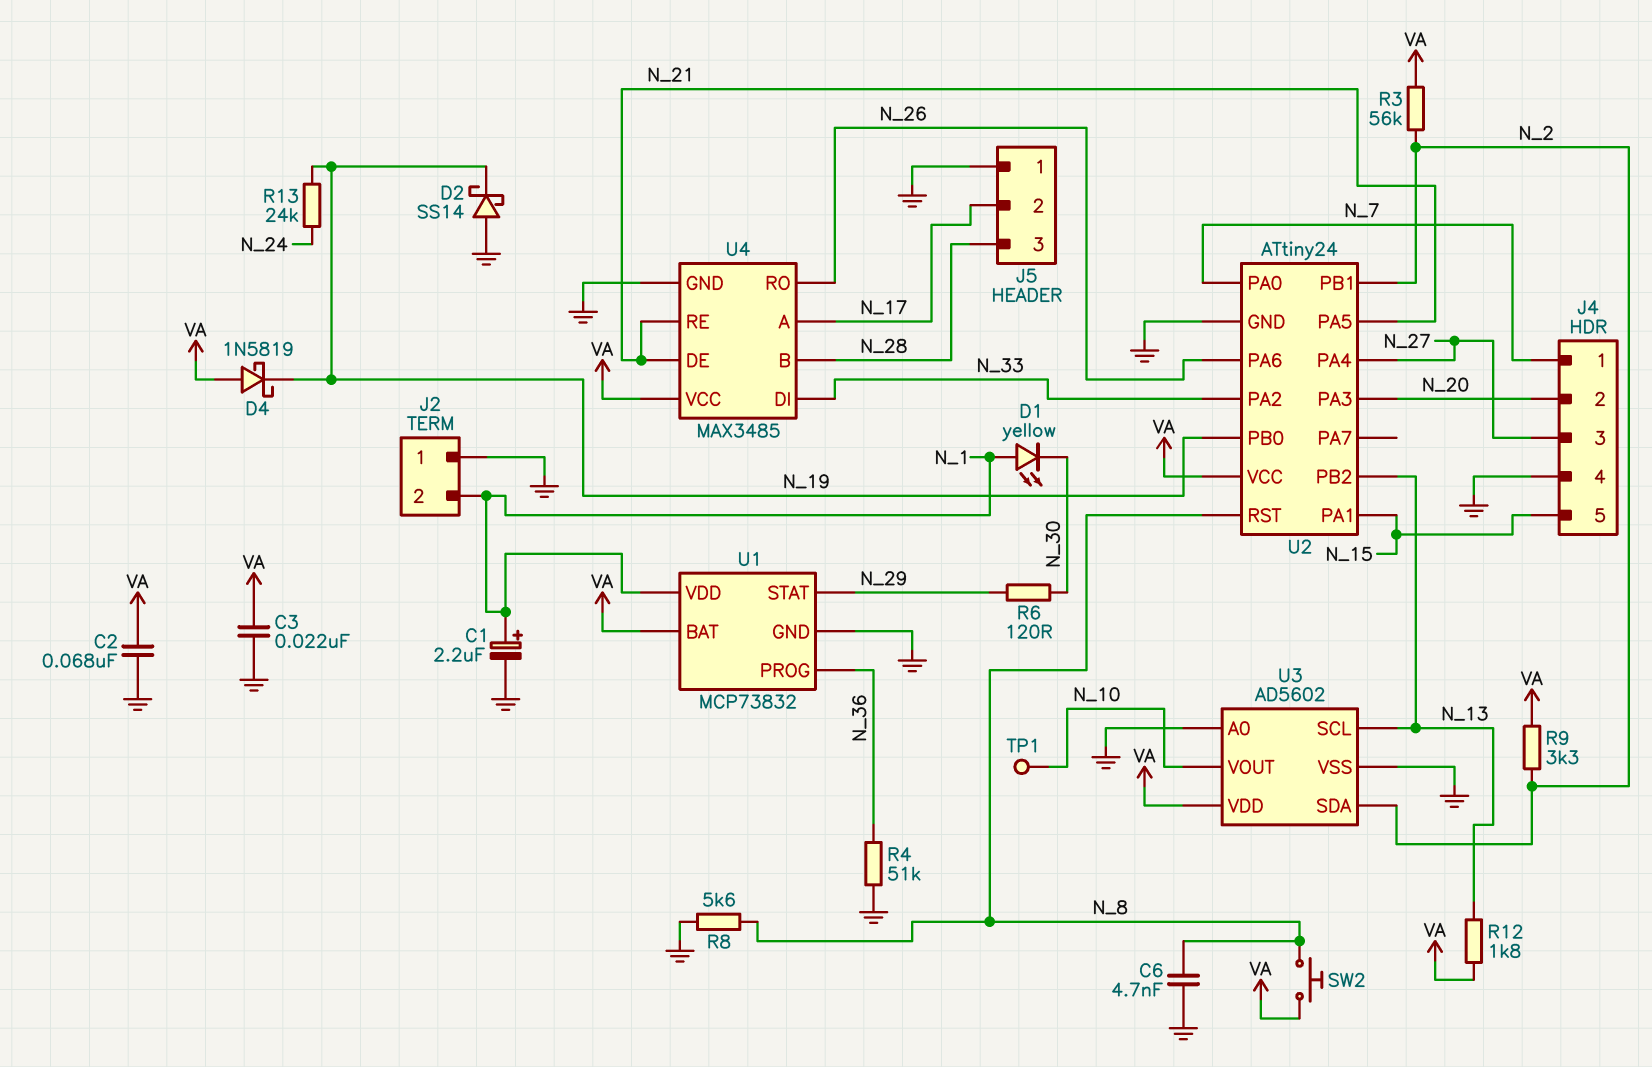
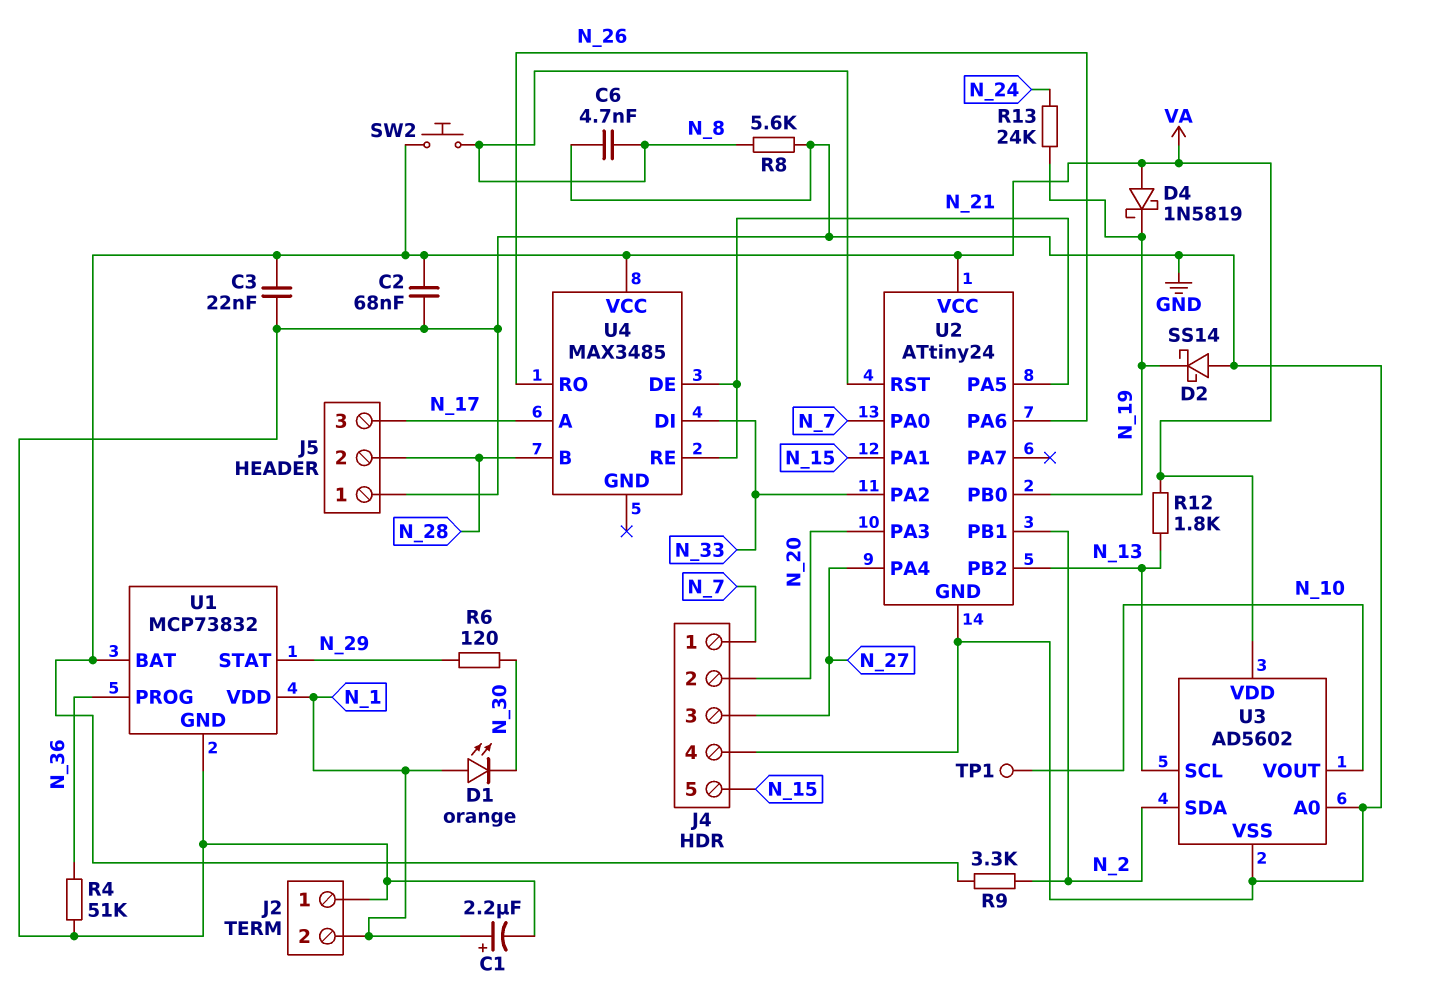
D1: LED yellow (A N_1, K N_30) -> LED orange (A N_1, K N_30)
J5 pin 2: N_17 -> N_28
J5 pin 3: N_28 -> N_17
R3: 56k (N_2, VA) -> none
U4 pin GND: GND -> none

